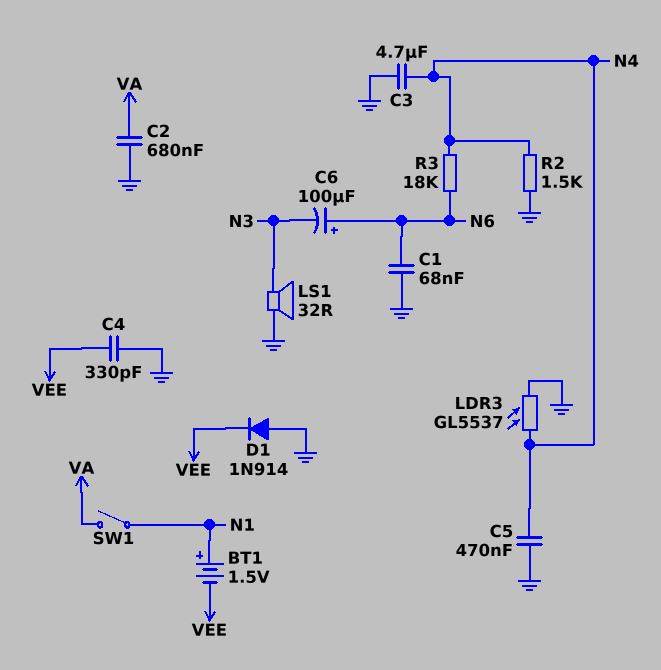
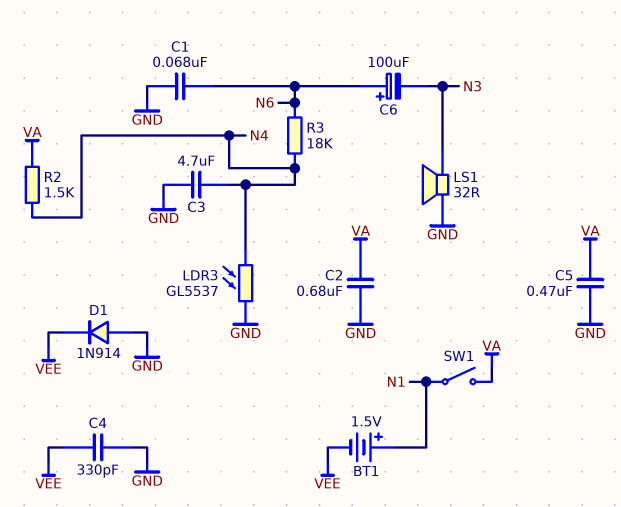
C5: 470nF (GND, N4) -> 470nF (GND, VA)
R2: 1.5k (GND, N4) -> 1.5k (N4, VA)

